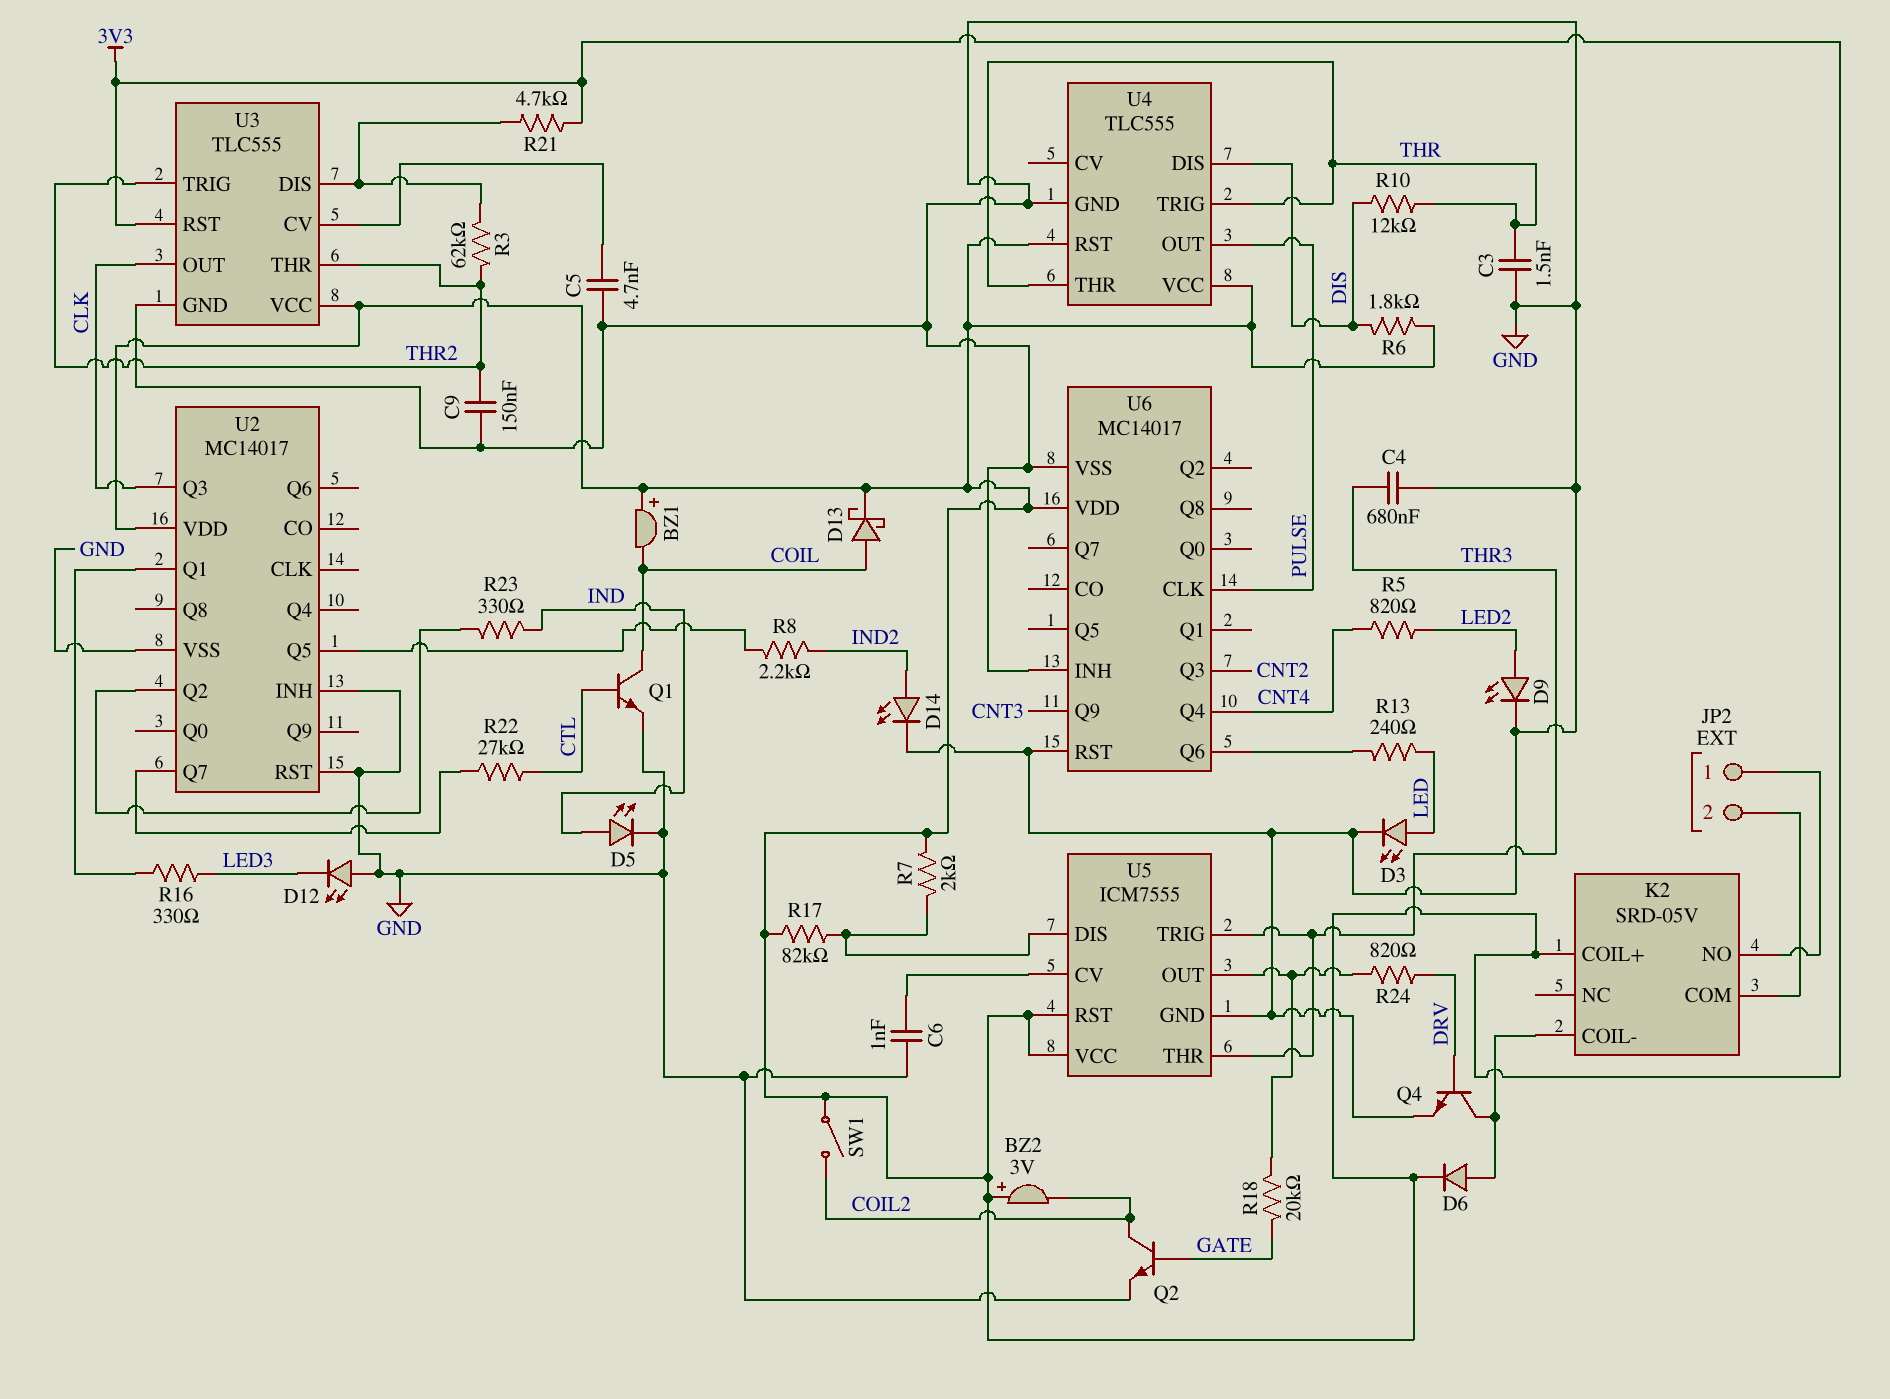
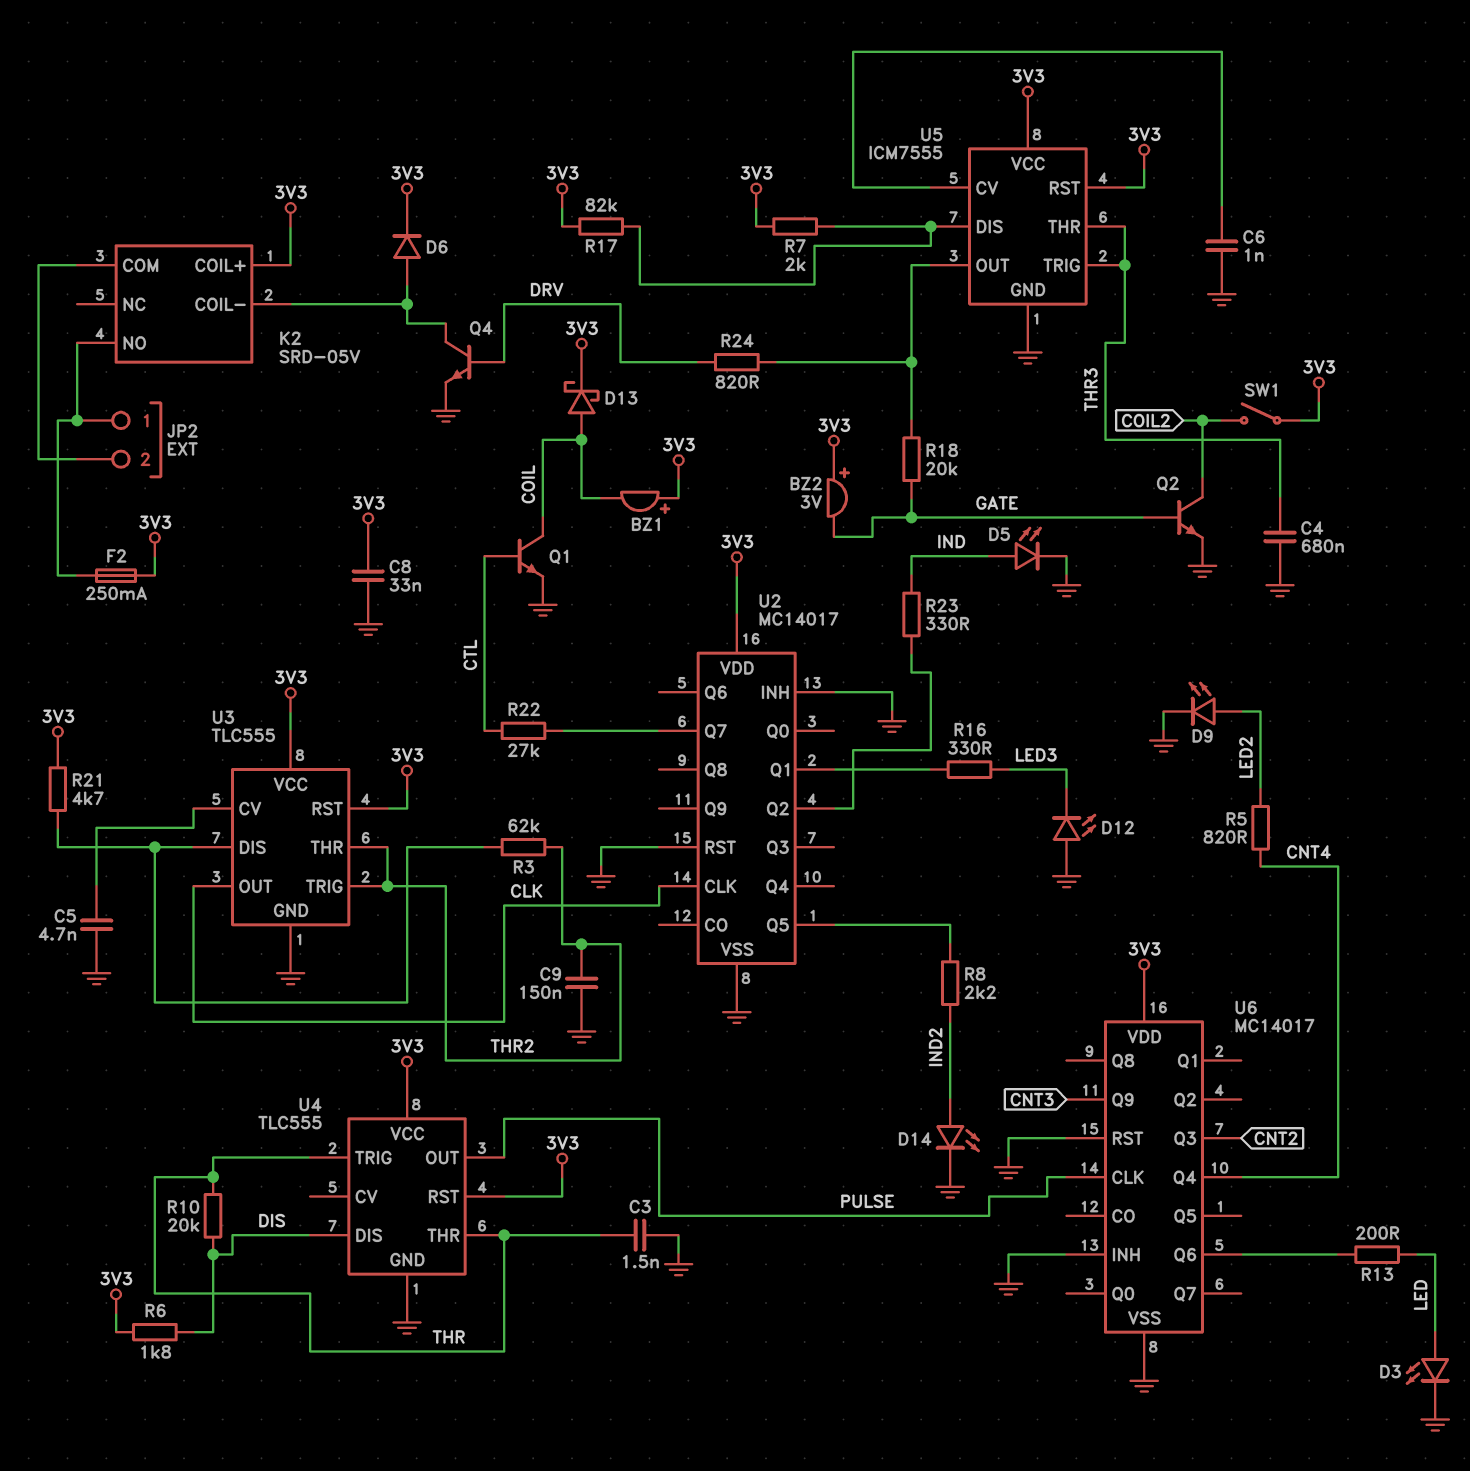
BZ2: buzzer 3V (plus 3V3, minus COIL2) -> buzzer 3V (plus 3V3, minus GATE)
C8: none -> 33nF (3V3, GND)
F2: none -> 250mA (3V3, JP2/1)
R10: 12k (DIS, THR) -> 20k (DIS, THR)
R13: 240 (LED, U6/Q6) -> 200 (LED, U6/Q6)
U2 pin CLK: none -> CLK
U2 pin Q3: CLK -> none

